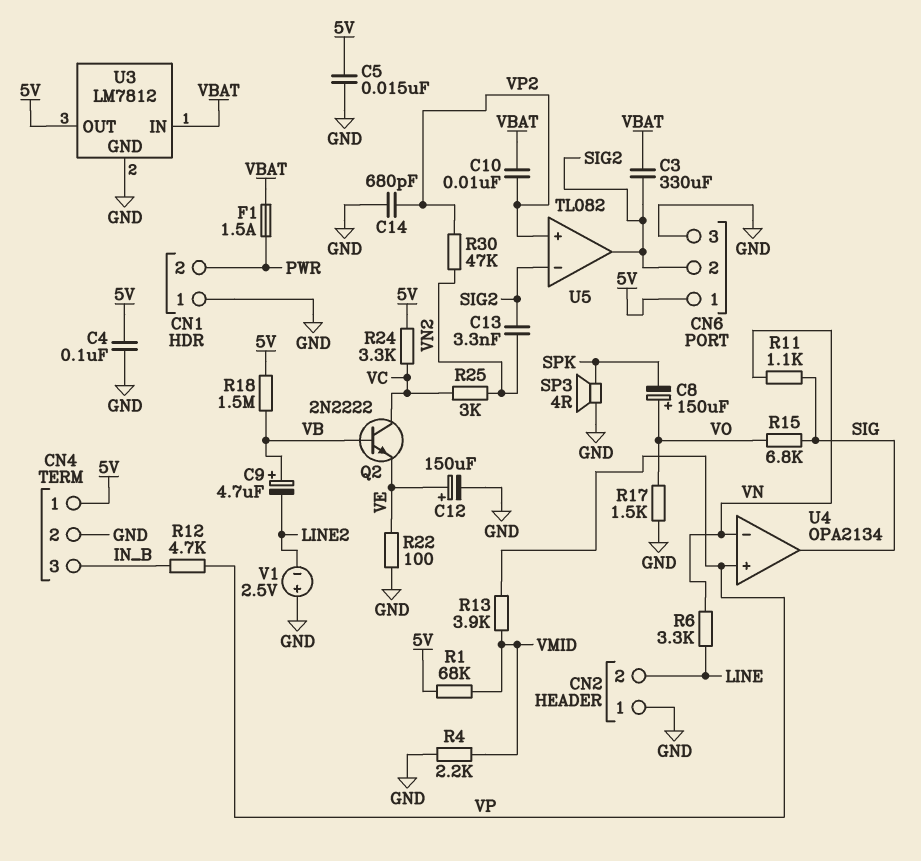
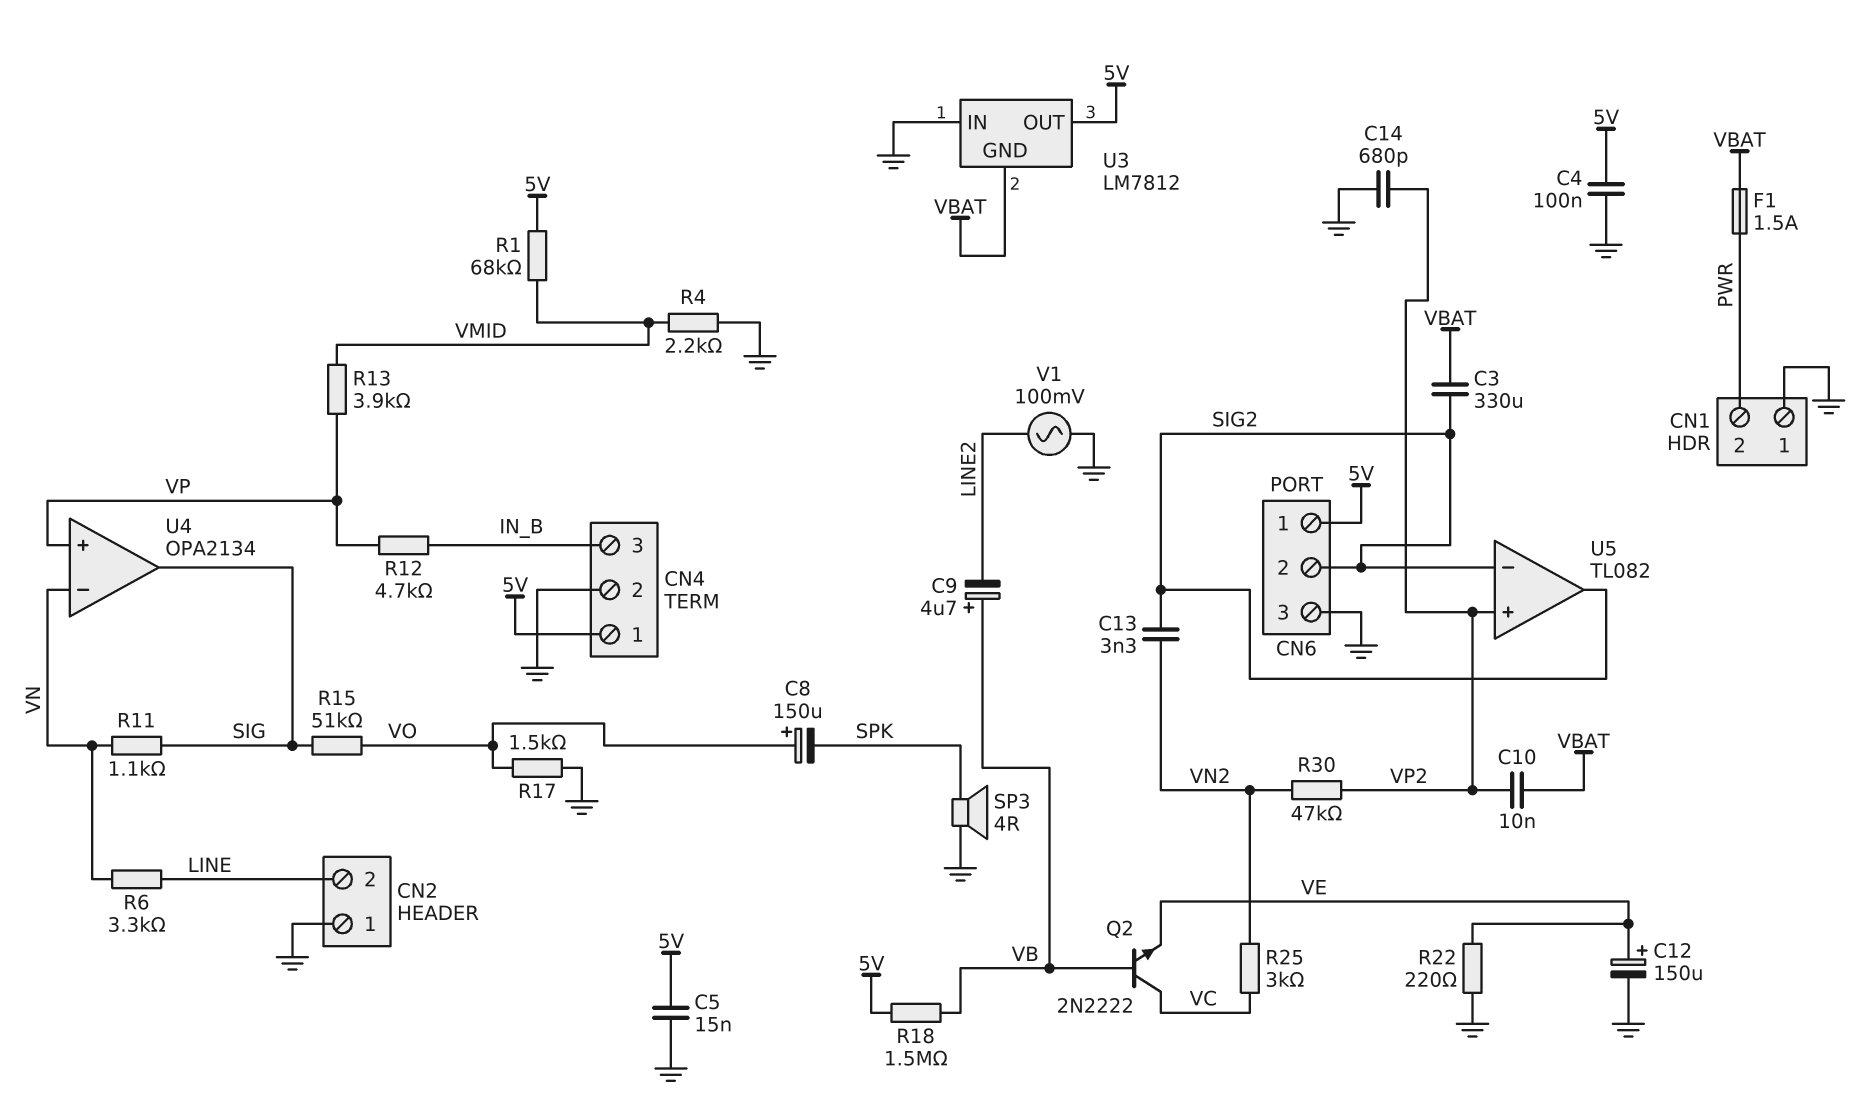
R15: 6.8k (SIG, VO) -> 51k (SIG, VO)
R22: 100 (GND, VE) -> 220 (GND, VE)
R24: 3.3k (5V, VC) -> none
U3 pin GND: GND -> VBAT
U3 pin IN: VBAT -> GND
V1: 2.5V (plus GND, minus LINE2) -> AC 100mV (GND, LINE2)

